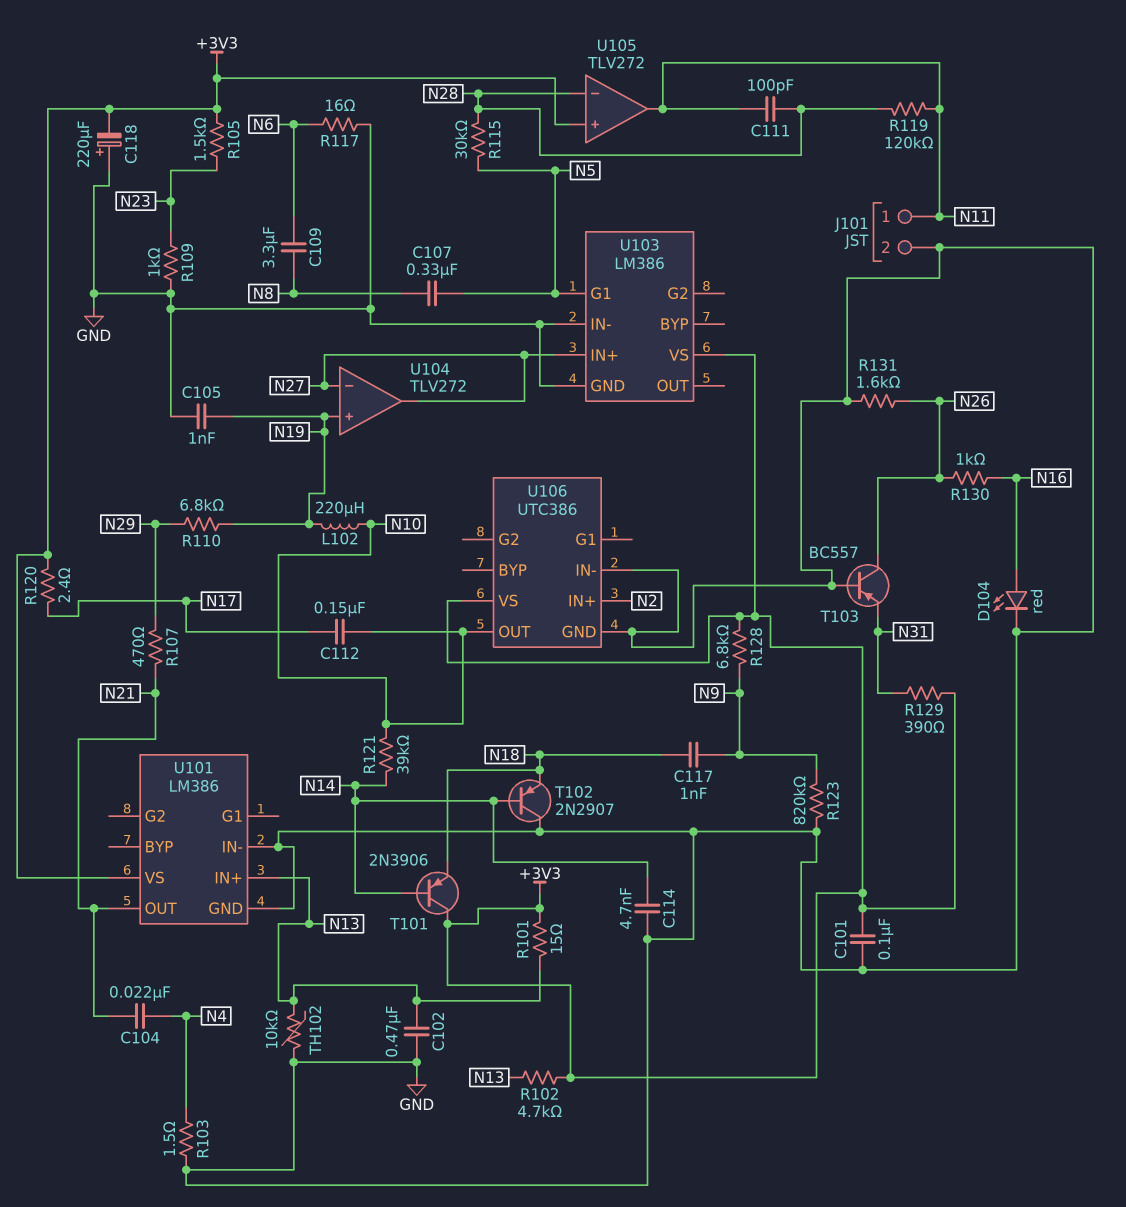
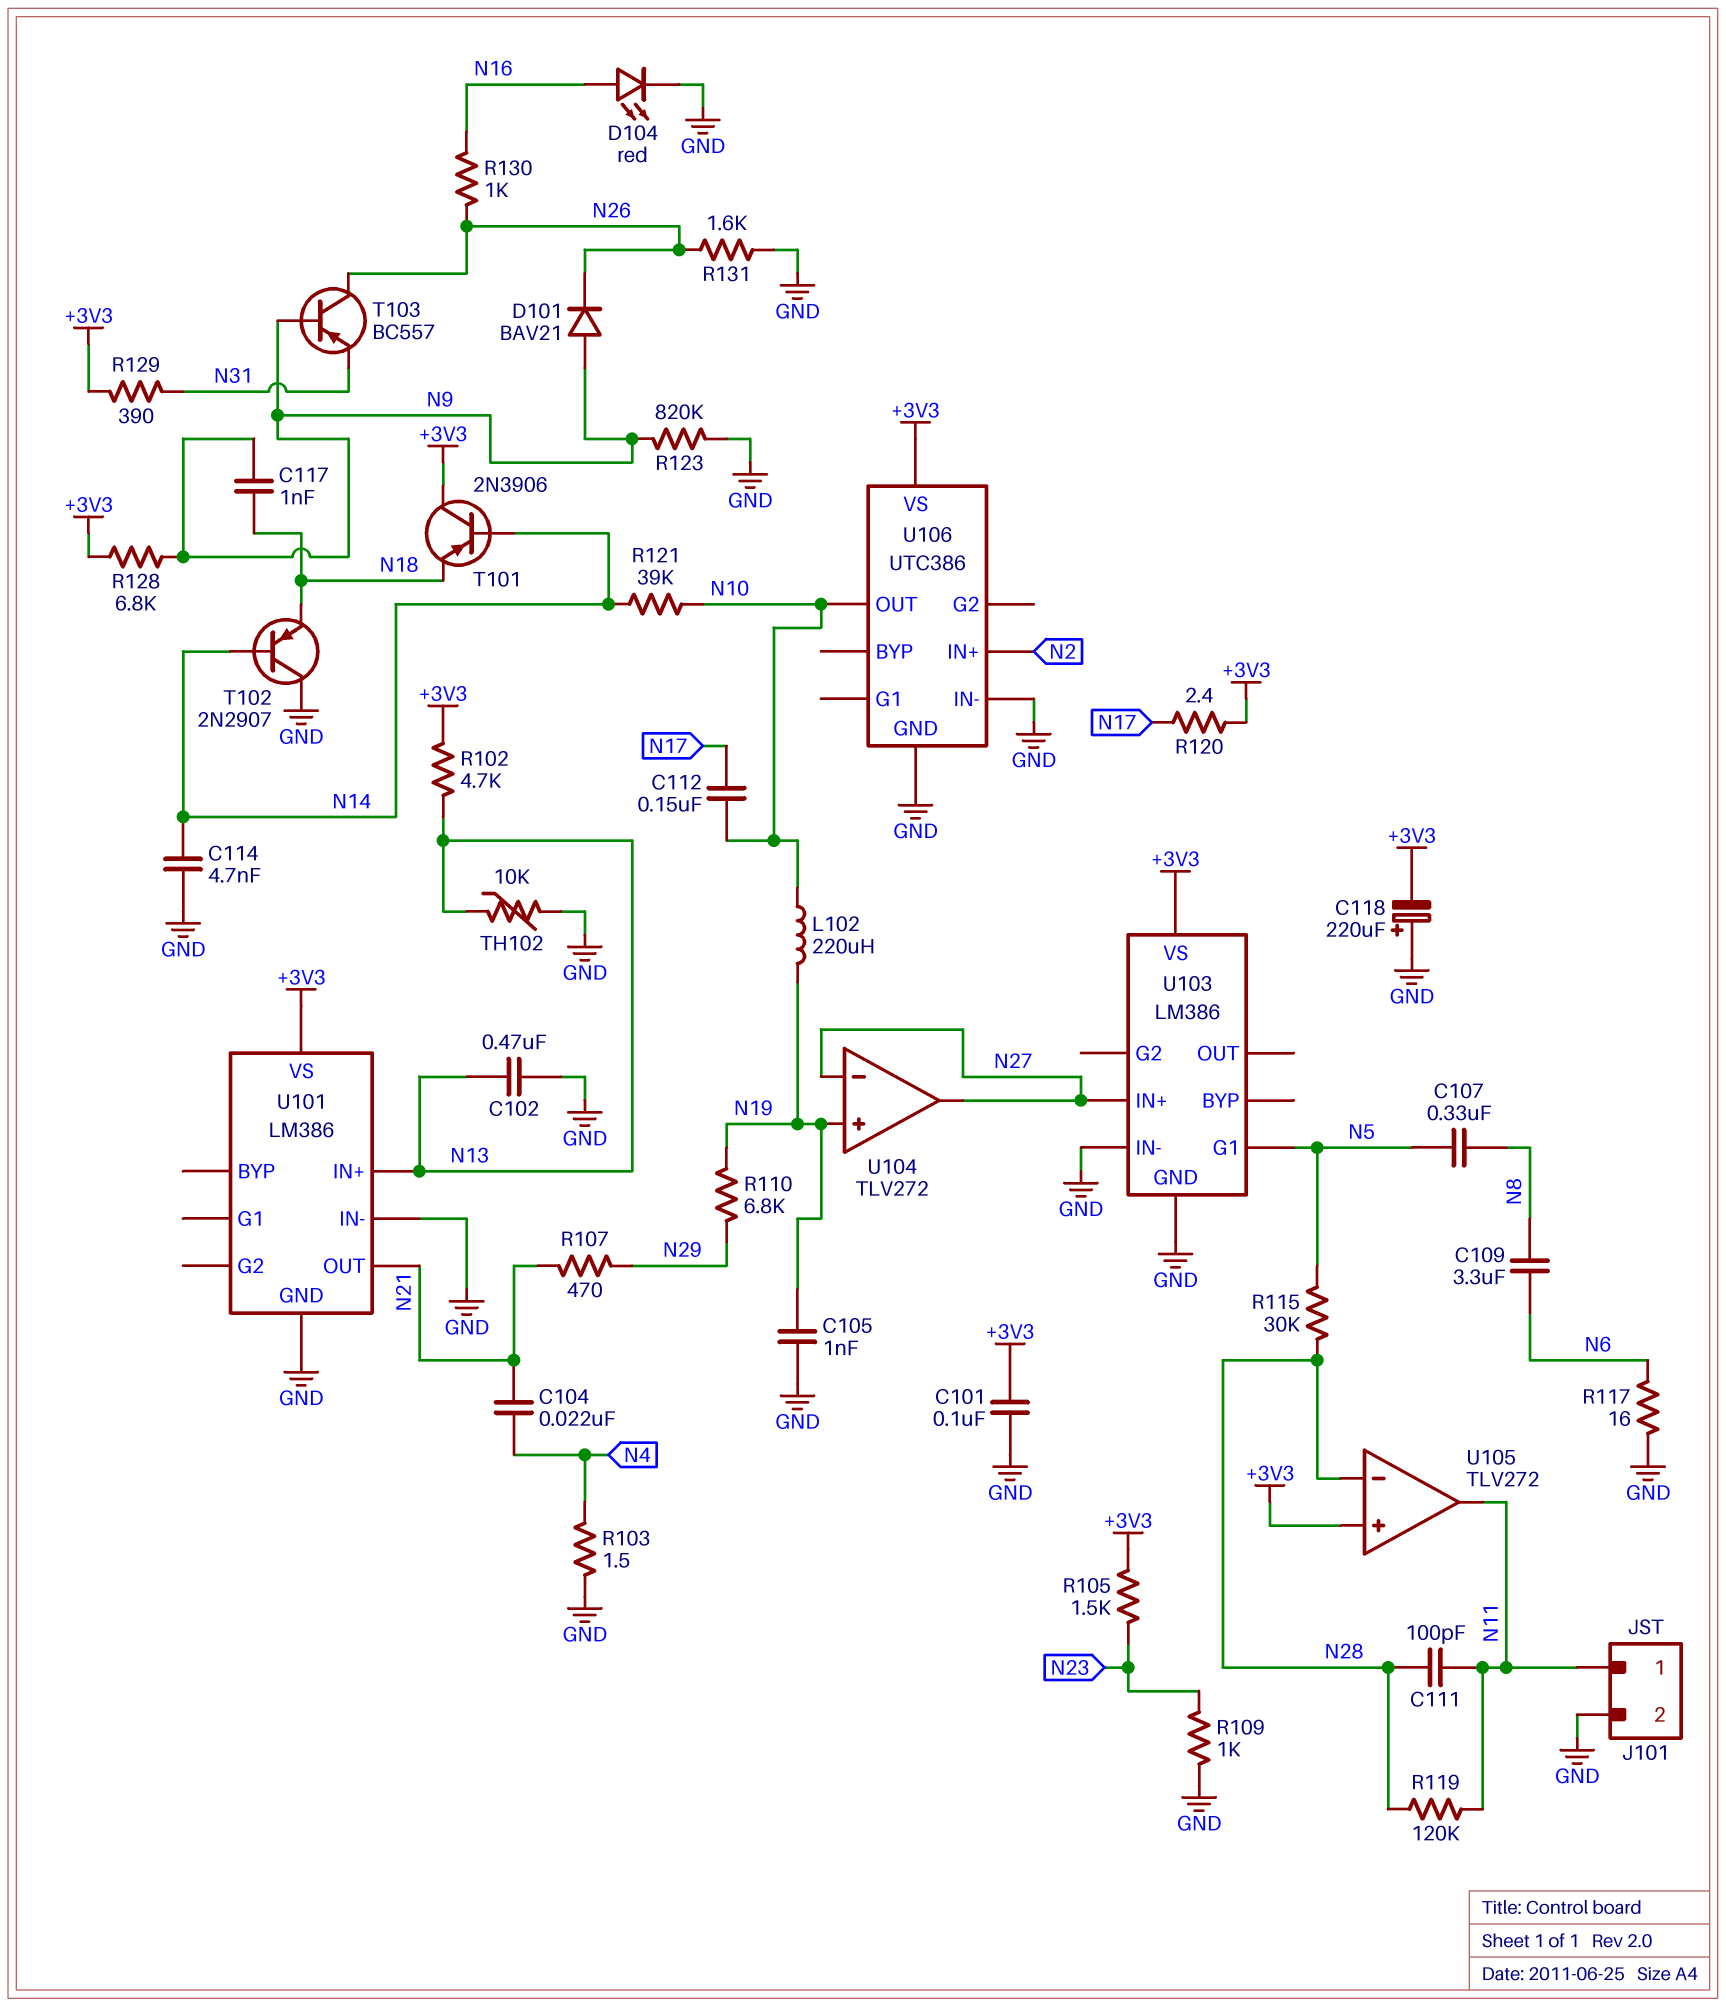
D101: none -> diode BAV21 (A N9, K N26)
R101: 15 (+3V3, N13) -> none
T103: PNP BC557 (B GND, C N26, E N31) -> PNP BC557 (B N9, C N26, E N31)

